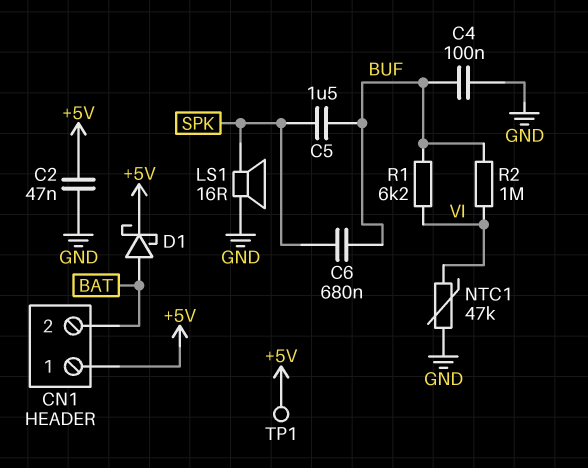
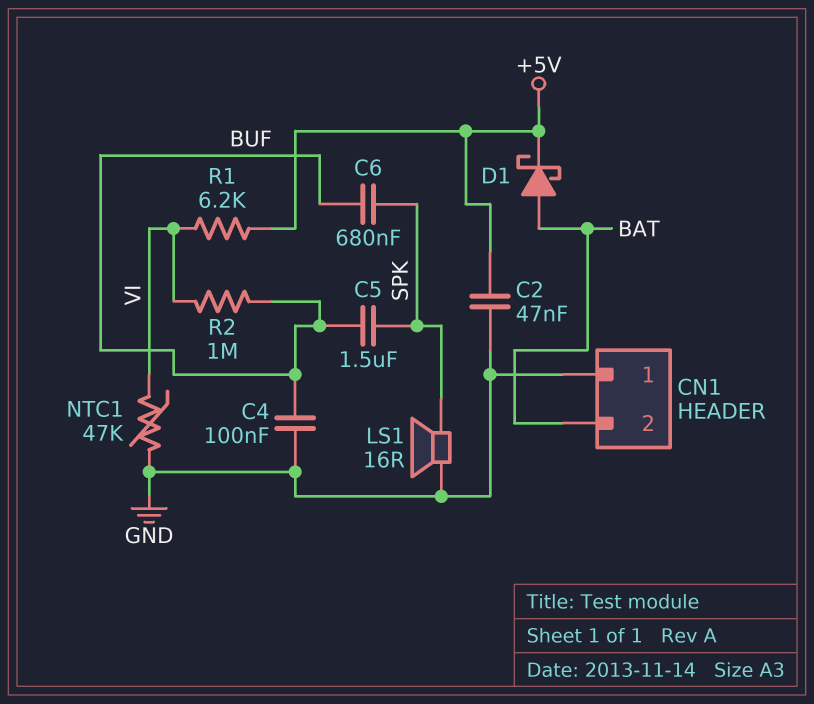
CN1 pin 1: +5V -> GND
R1: 6.2k (BUF, VI) -> 6.2k (+5V, VI)
TP1: test point (+5V) -> none

